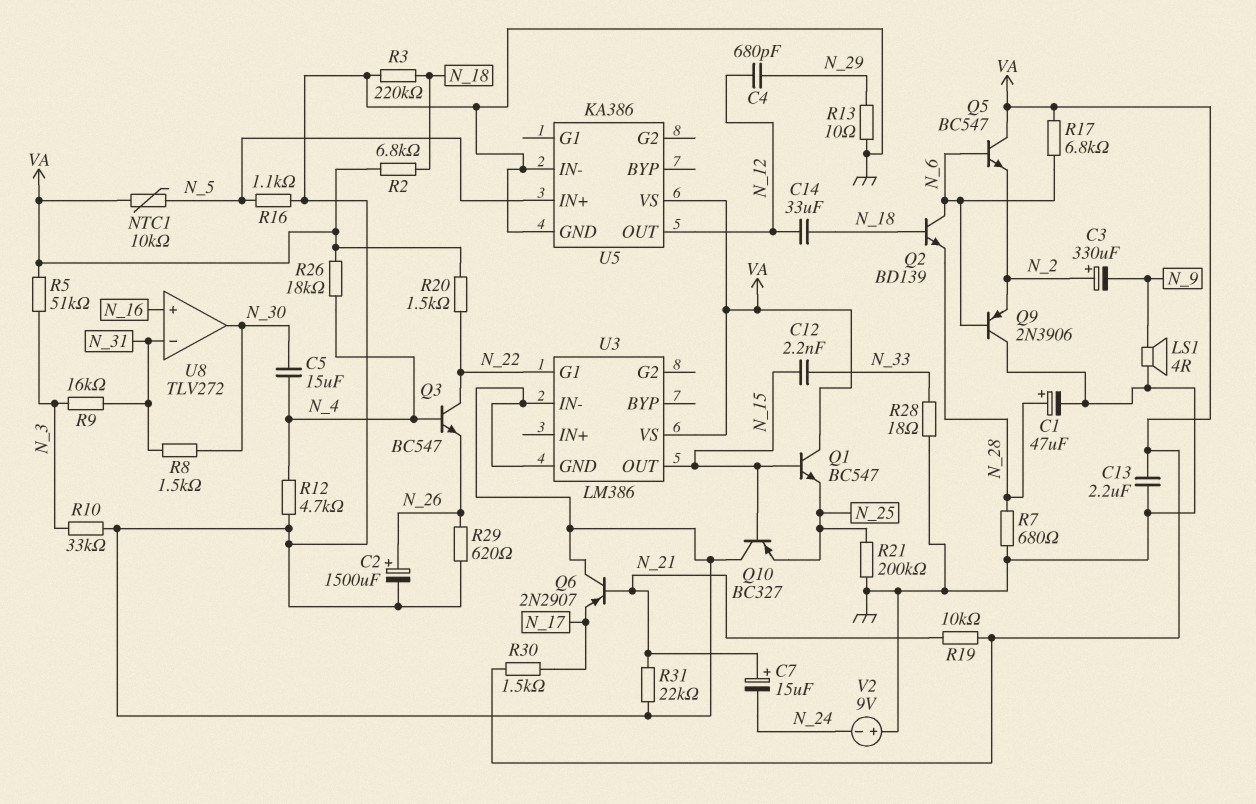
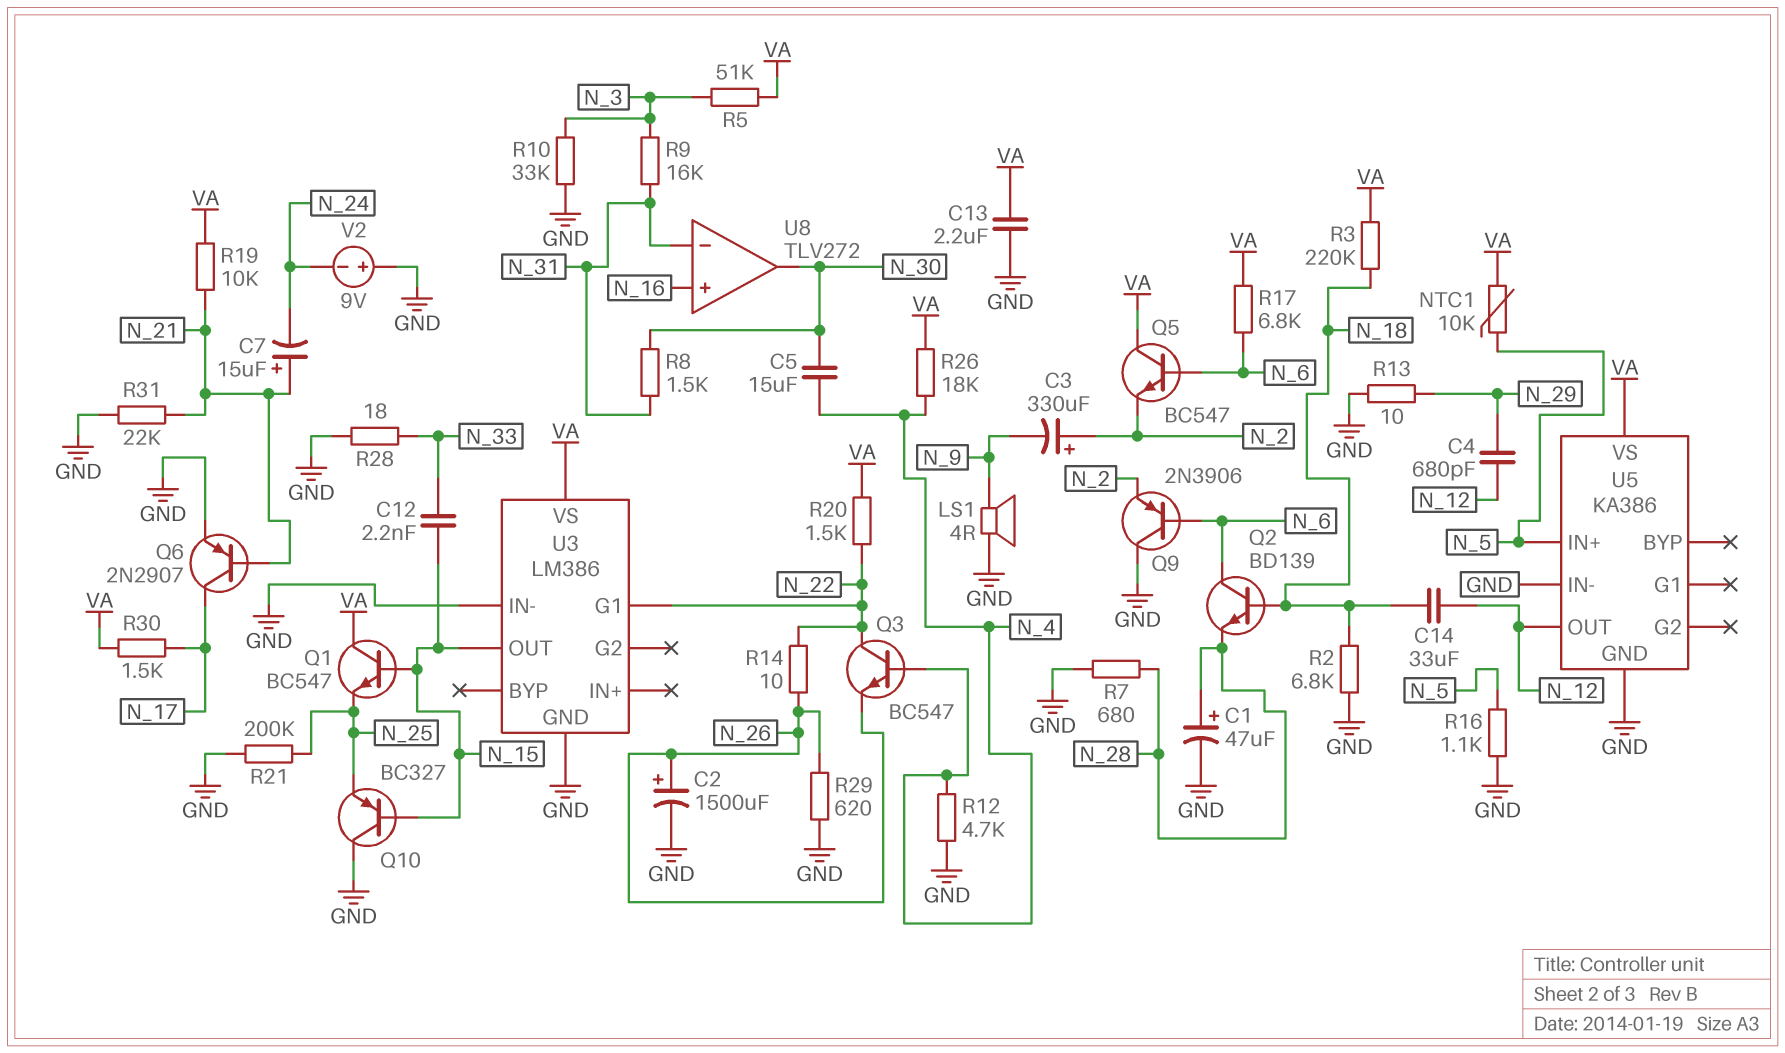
Q6: PNP 2N2907 (B N_21, C GND, E N_17) -> PNP 2N2907 (B N_21, C N_17, E GND)
R2: 6.8k (N_18, VA) -> 6.8k (GND, N_18)
R3: 220k (GND, N_18) -> 220k (N_18, VA)
R14: none -> 10 (N_22, N_26)

